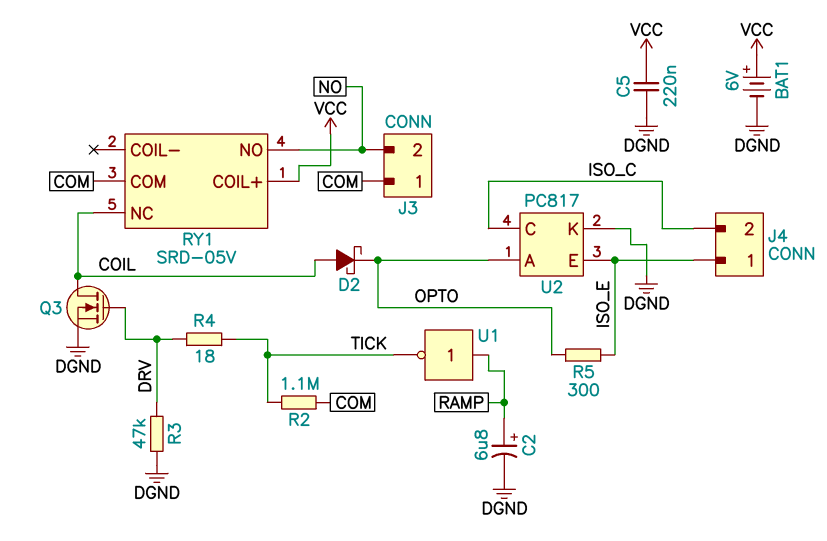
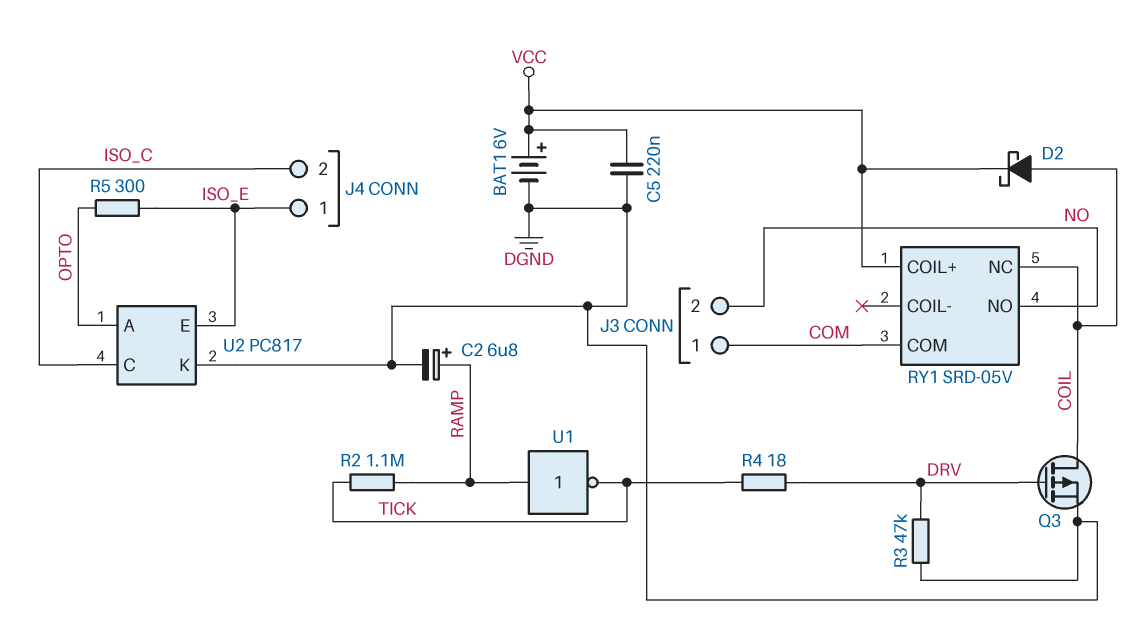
D2: schottky (A COIL, K OPTO) -> schottky (A COIL, K VCC)
Q3: NMOS (G DRV, D COIL, S DGND) -> PMOS (G DRV, D COIL, S DGND)
R2: 1.1M (COM, TICK) -> 1.1M (RAMP, TICK)

